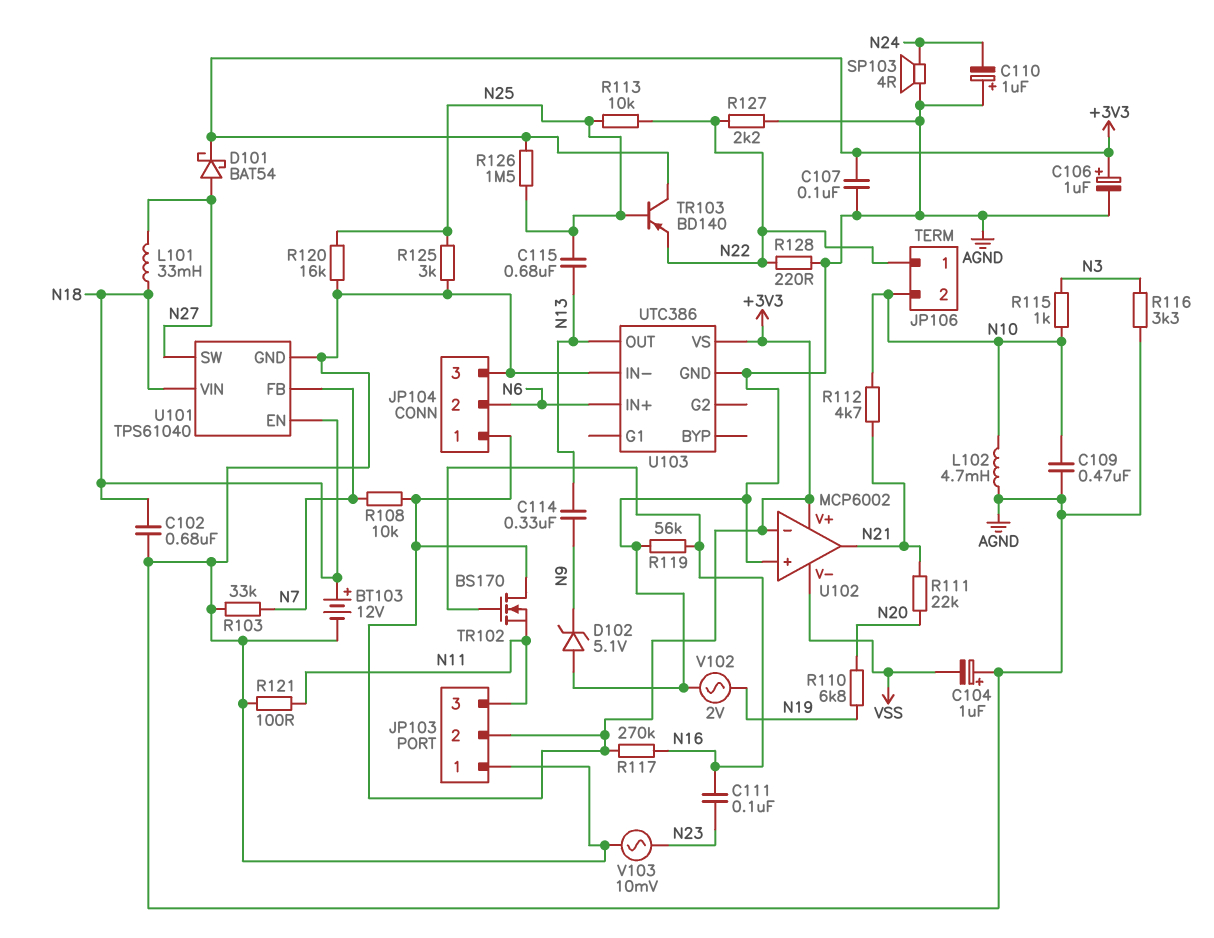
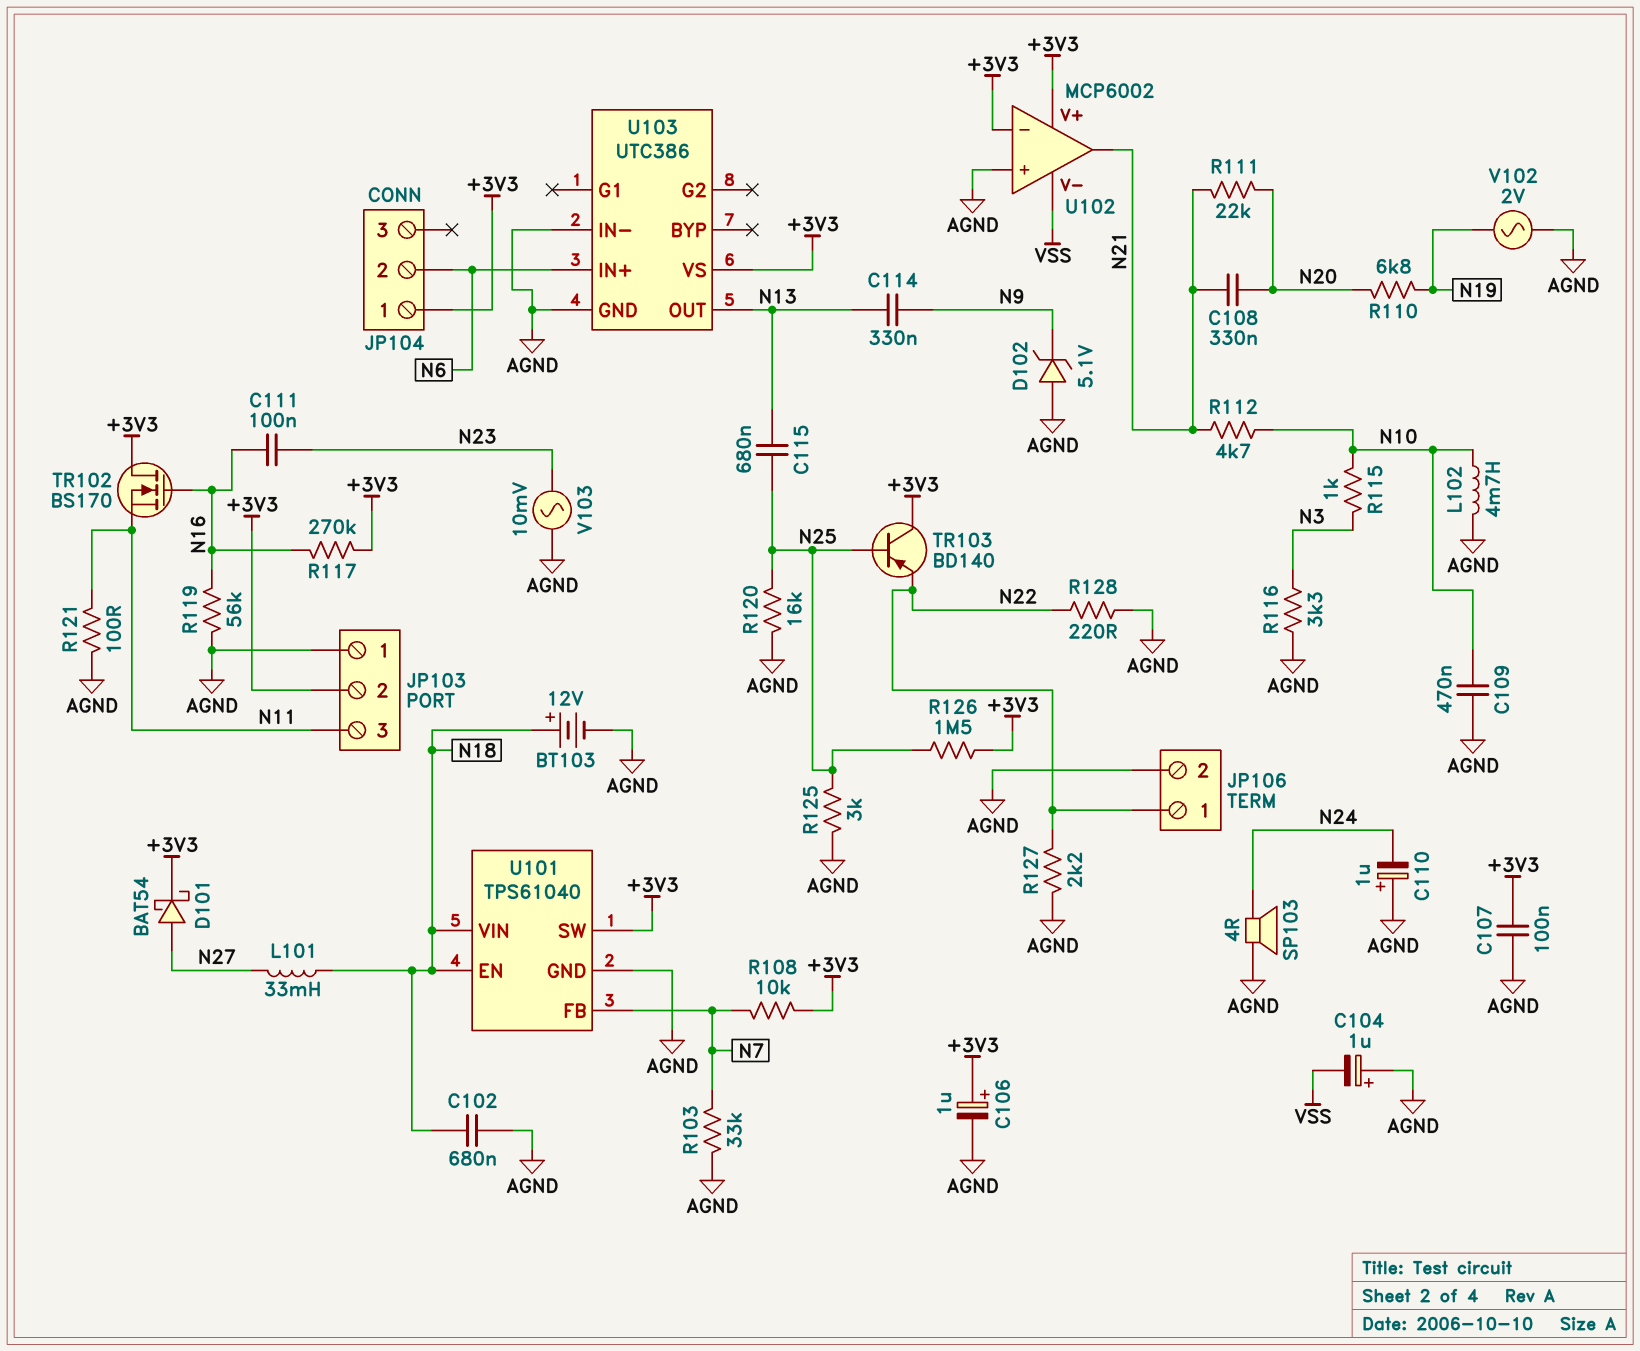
C108: none -> 330nF (N20, N21)
JP104 pin 3: AGND -> none
JP106 pin 2: N10 -> AGND
R113: 10k (N22, N25) -> none
U101 pin SW: N27 -> +3V3

